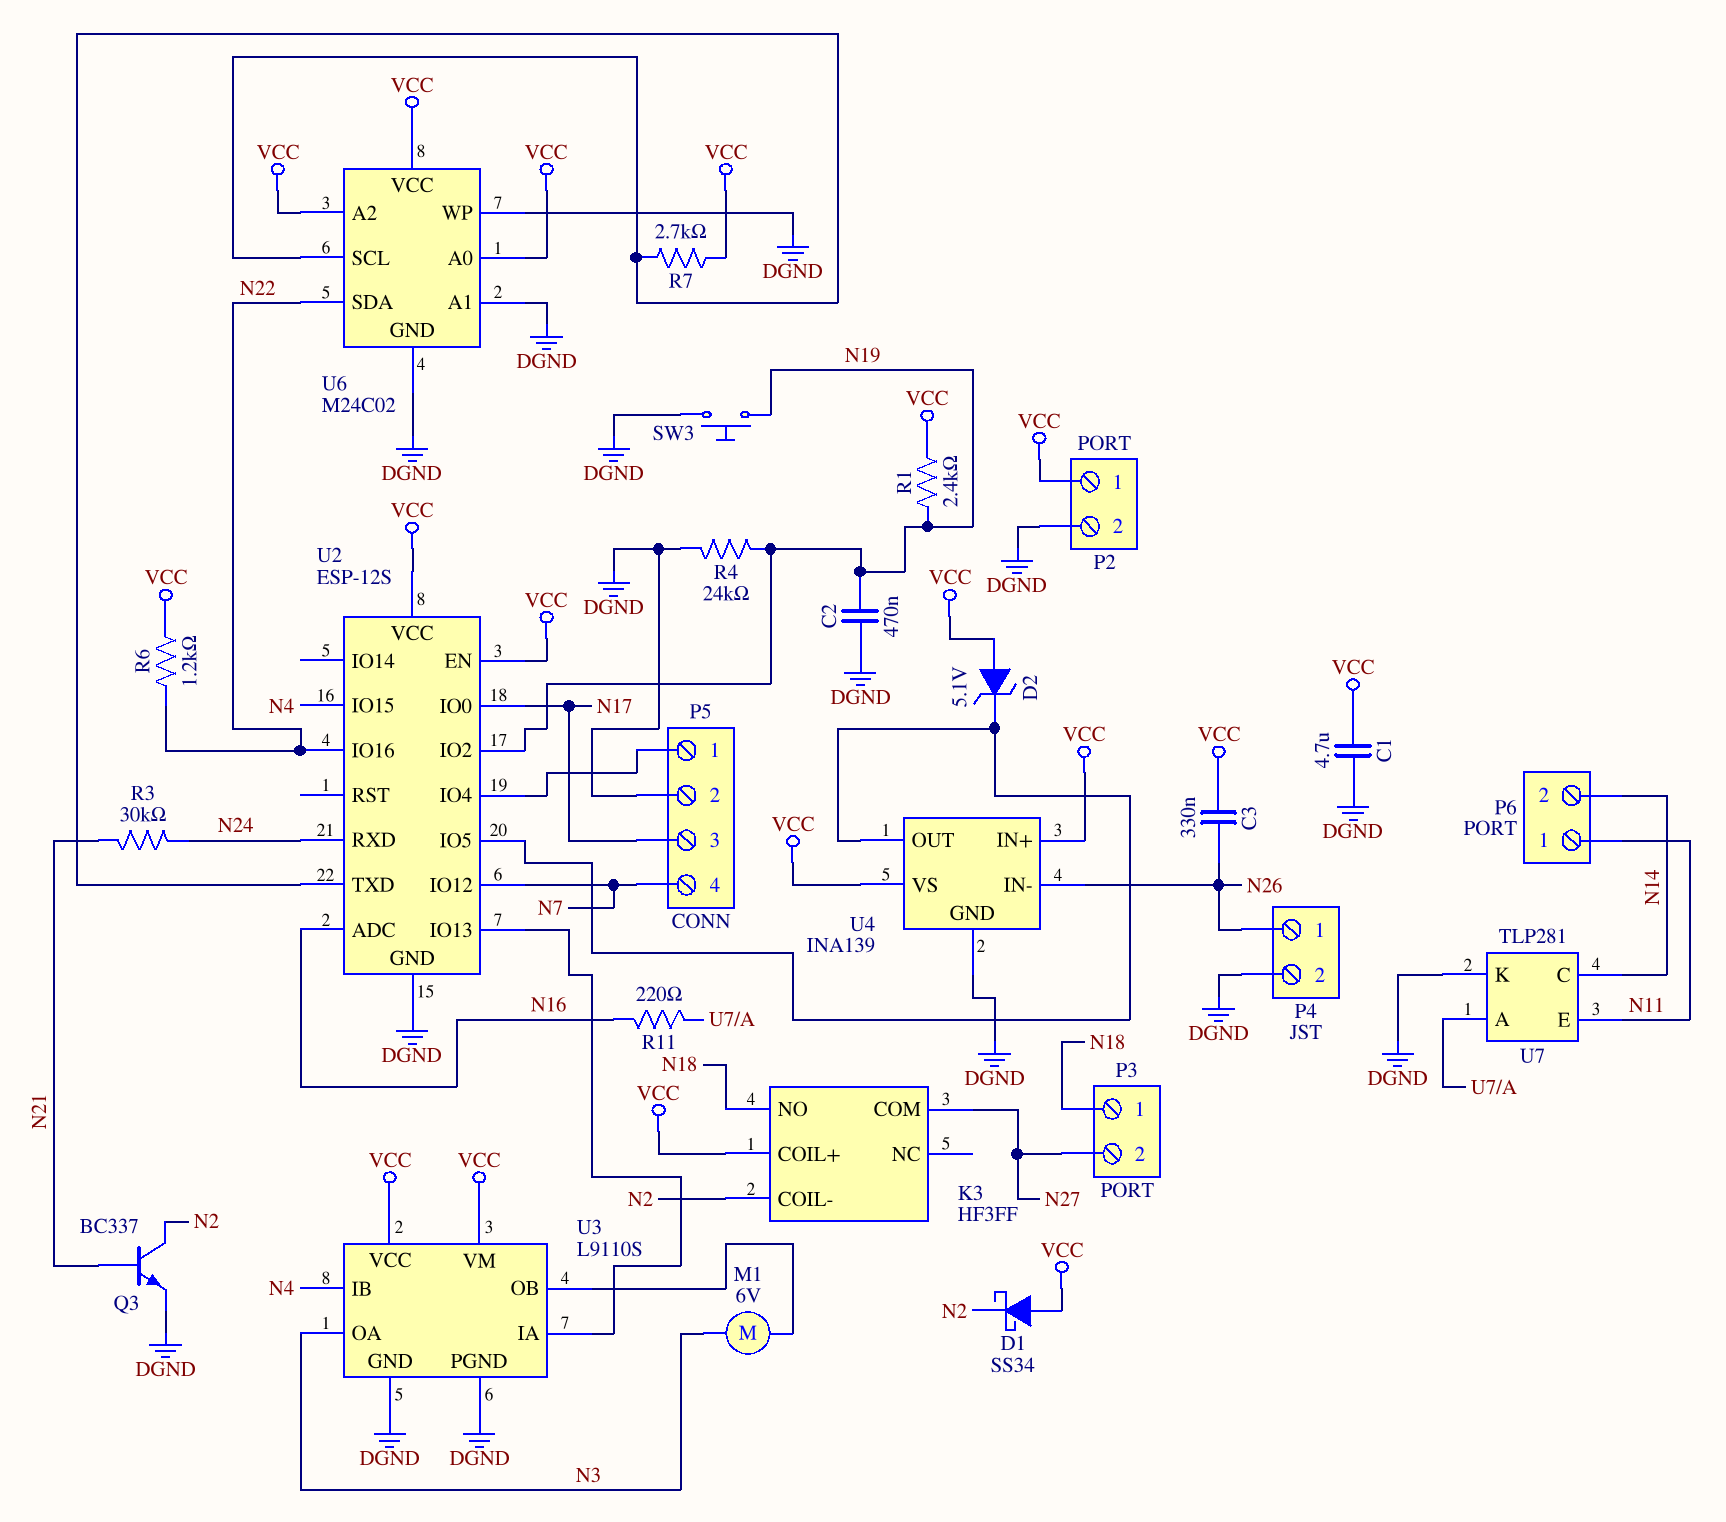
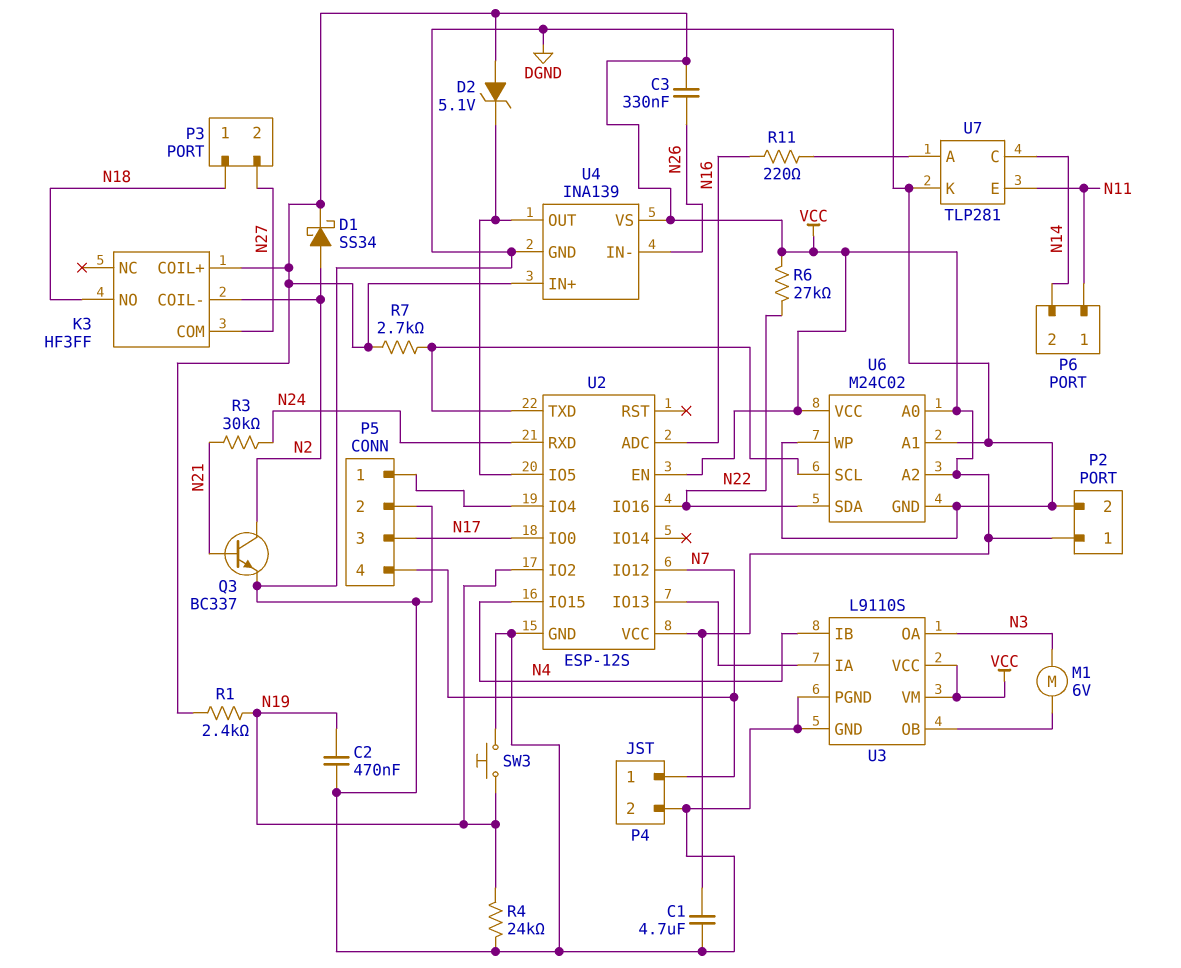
D1: schottky SS34 (A VCC, K N2) -> schottky SS34 (A N2, K VCC)
P4 pin 1: N26 -> N7
R6: 1.2k (N22, VCC) -> 27k (N22, VCC)

